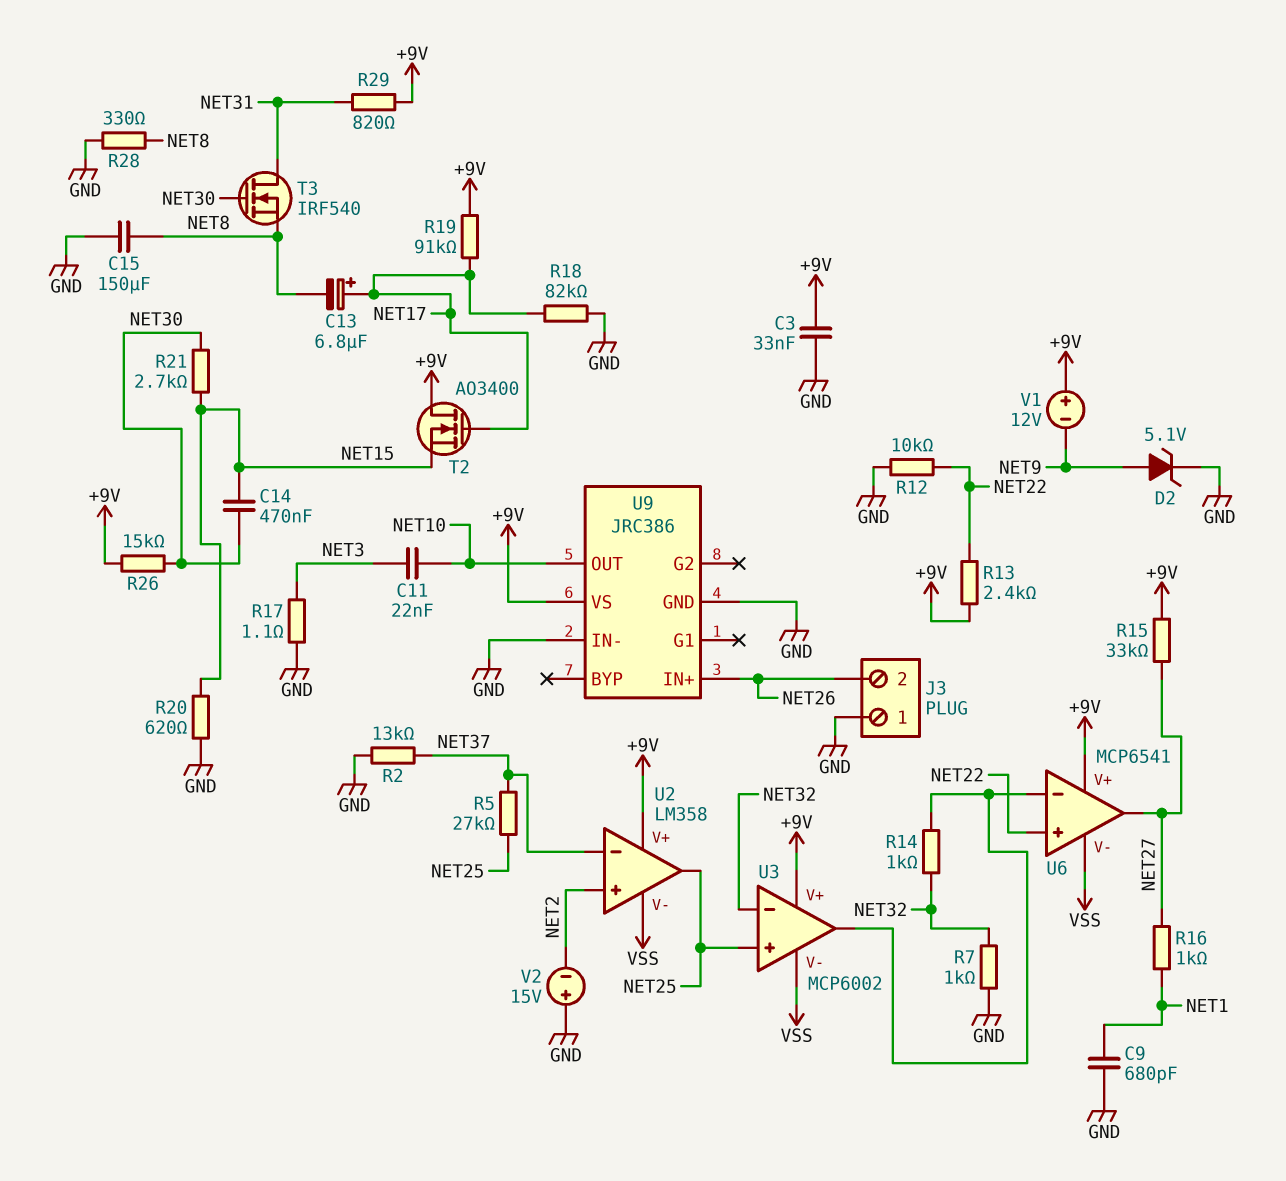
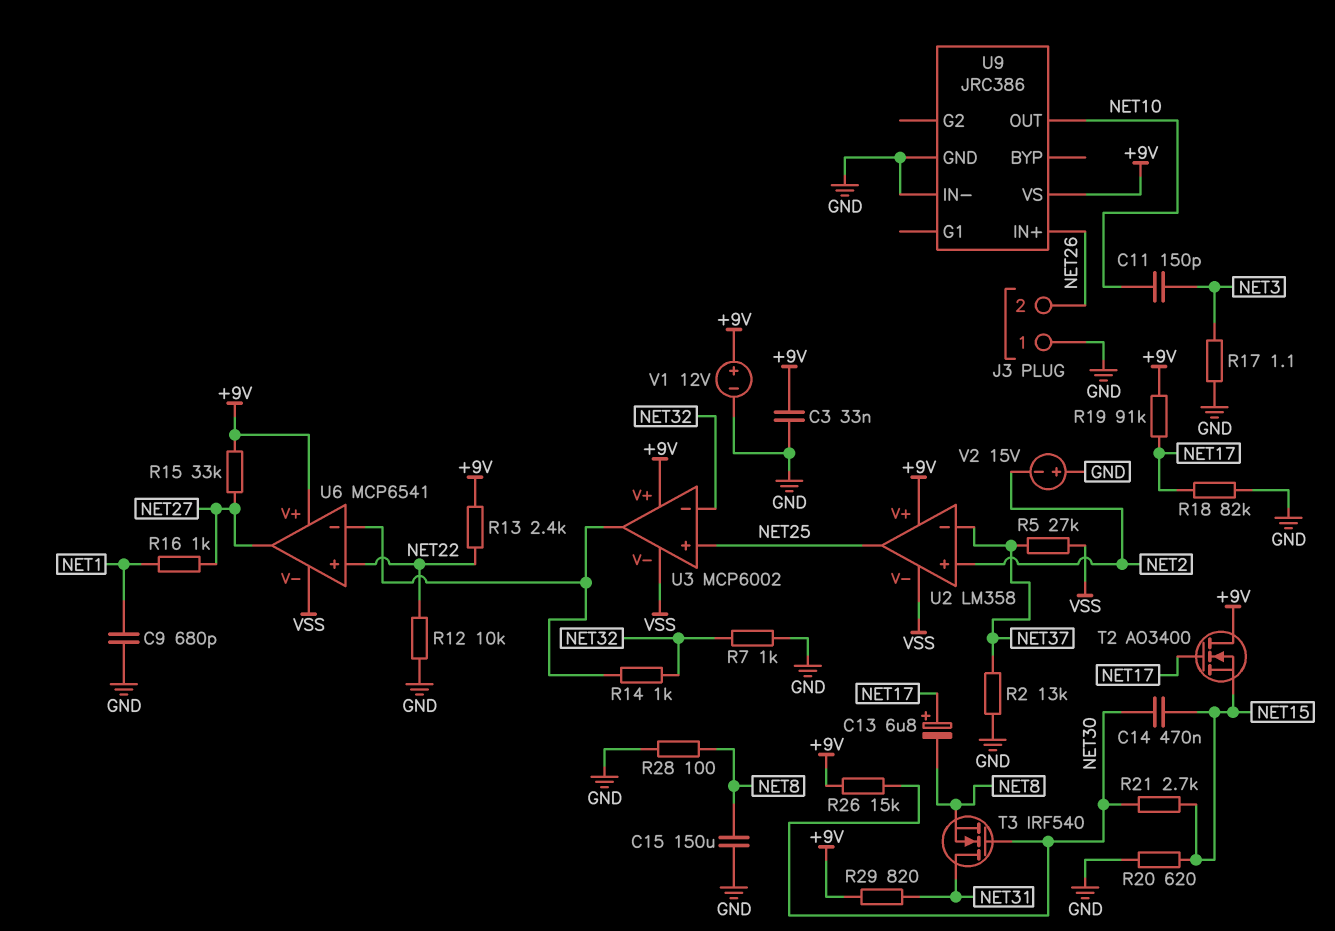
C11: 22nF (NET3, NET10) -> 150pF (NET3, NET10)
D2: zener 5.1V (A NET9, K GND) -> none
R5: 27k (NET25, NET37) -> 27k (NET37, VSS)
R28: 330 (GND, NET8) -> 100 (GND, NET8)
V1: 12V (plus +9V, minus NET9) -> 12V (plus +9V, minus GND)

